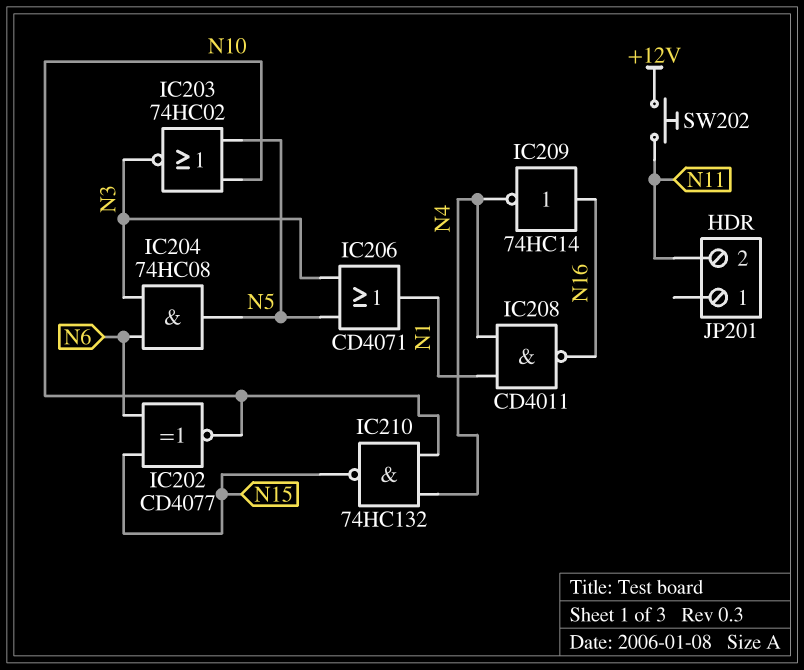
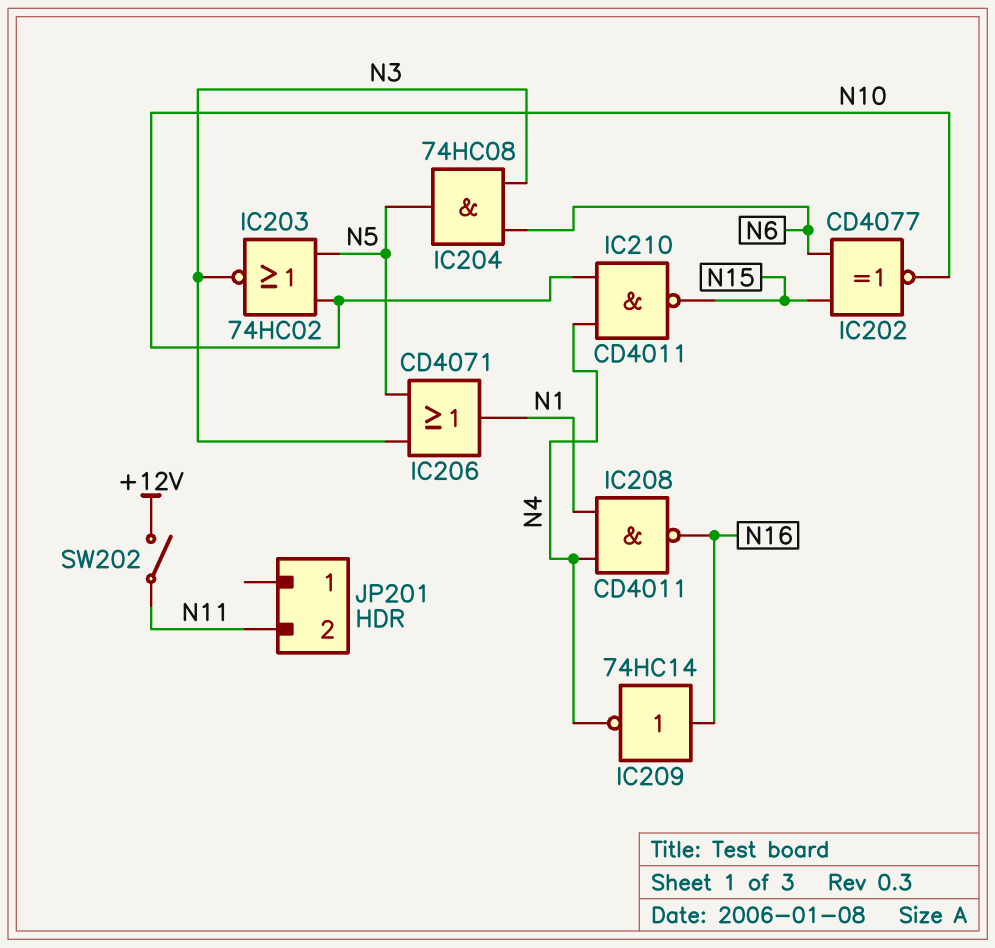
IC210: NAND 74HC132 (in N4, in N10, out N15) -> NAND CD4011 (in N4, in N10, out N15)
SW202: button (+12V, N11) -> switch (+12V, N11)

